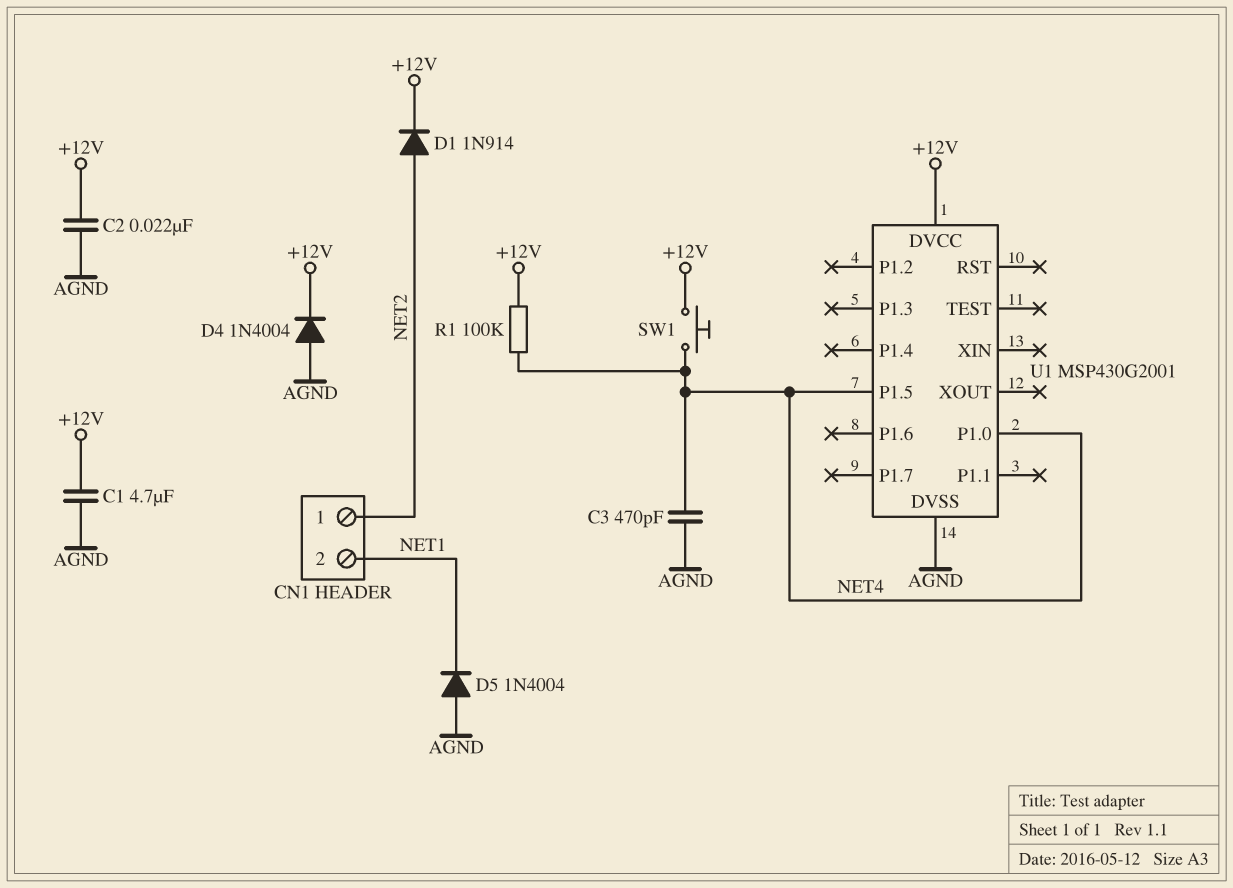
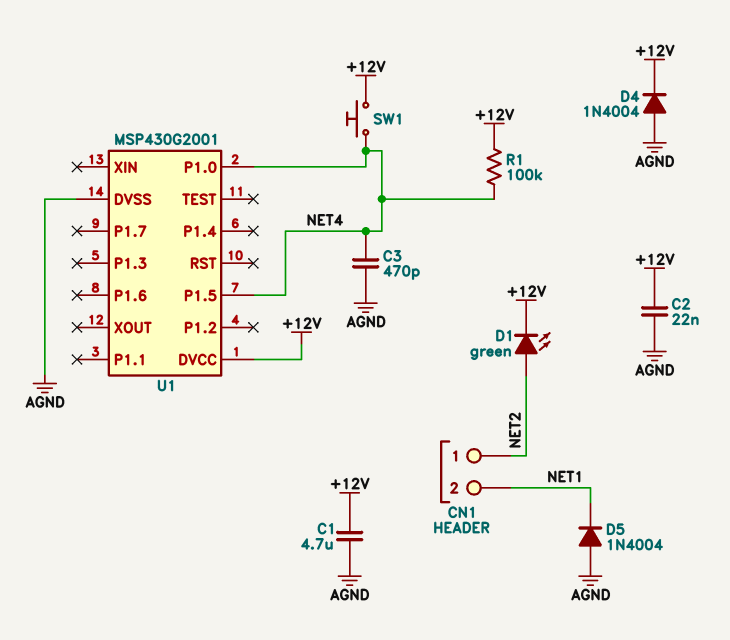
D1: diode 1N914 (A NET2, K +12V) -> LED green (A NET2, K +12V)

